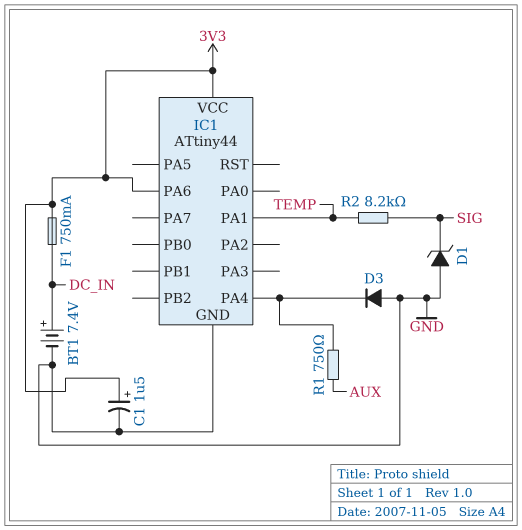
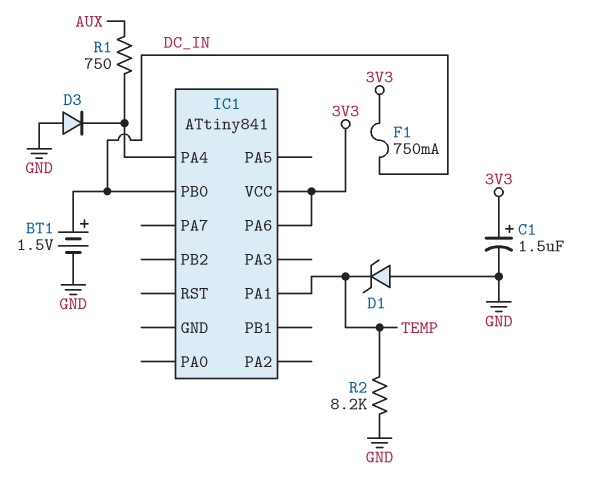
BT1: 7.4V (plus DC_IN, minus GND) -> 1.5V (plus DC_IN, minus GND)
D1: zener (A GND, K SIG) -> zener (A GND, K TEMP)
IC1: ATtiny44 -> ATtiny841
IC1 pin GND: GND -> none
IC1 pin PB0: none -> DC_IN
R2: 8.2k (SIG, TEMP) -> 8.2k (GND, TEMP)

